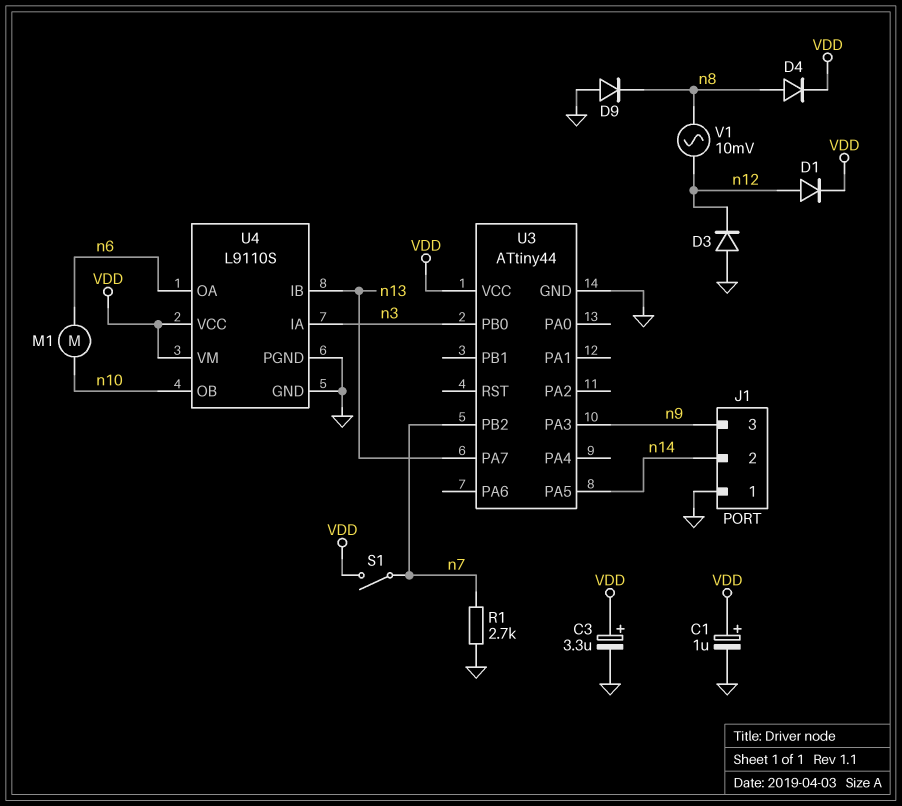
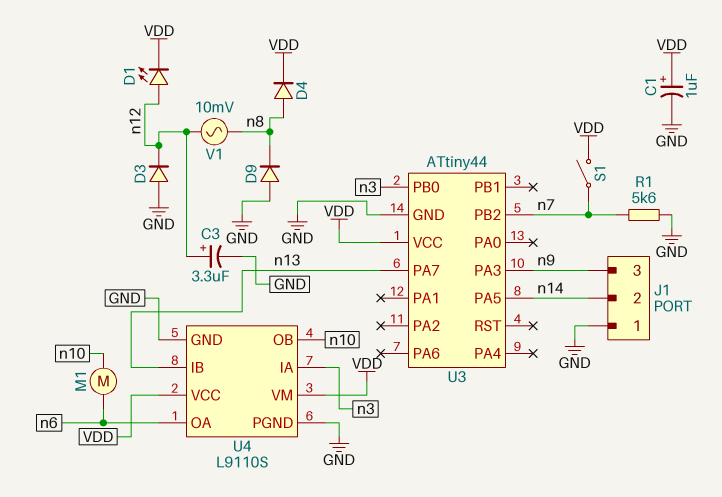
C3: 3.3uF (plus VDD, minus GND) -> 3.3uF (plus n12, minus GND)
D1: diode (A n12, K VDD) -> LED (A n12, K VDD)
R1: 2.7k (GND, n7) -> 5.6k (GND, n7)

